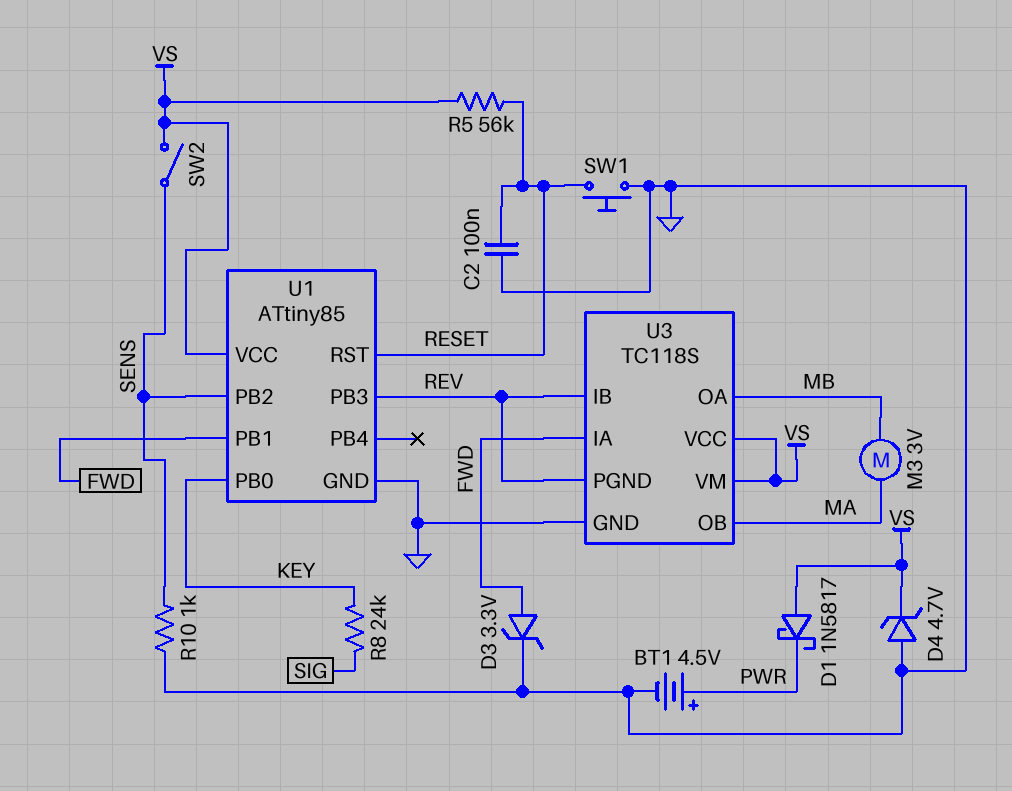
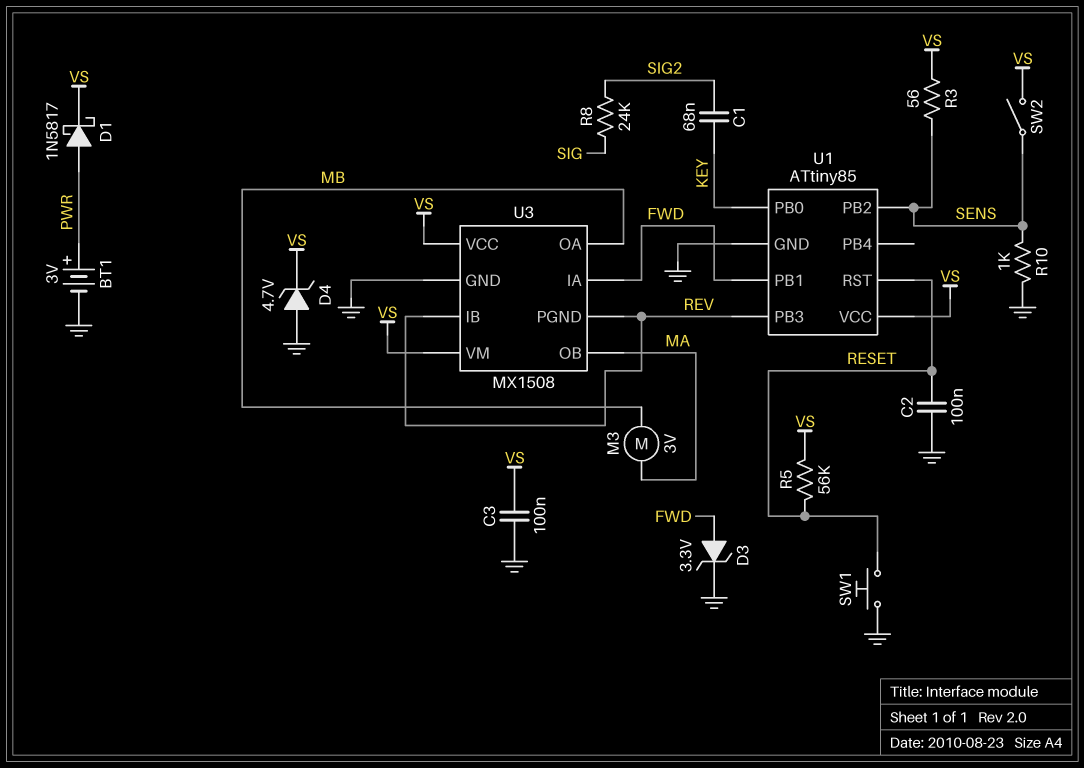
BT1: 4.5V (plus PWR, minus GND) -> 3V (plus PWR, minus GND)
C1: none -> 68nF (KEY, SIG2)
C3: none -> 100nF (GND, VS)
D1: schottky 1N5817 (A VS, K PWR) -> schottky 1N5817 (A PWR, K VS)
R3: none -> 56 (SENS, VS)
R8: 24k (KEY, SIG) -> 24k (SIG, SIG2)
U3: TC118S -> MX1508

